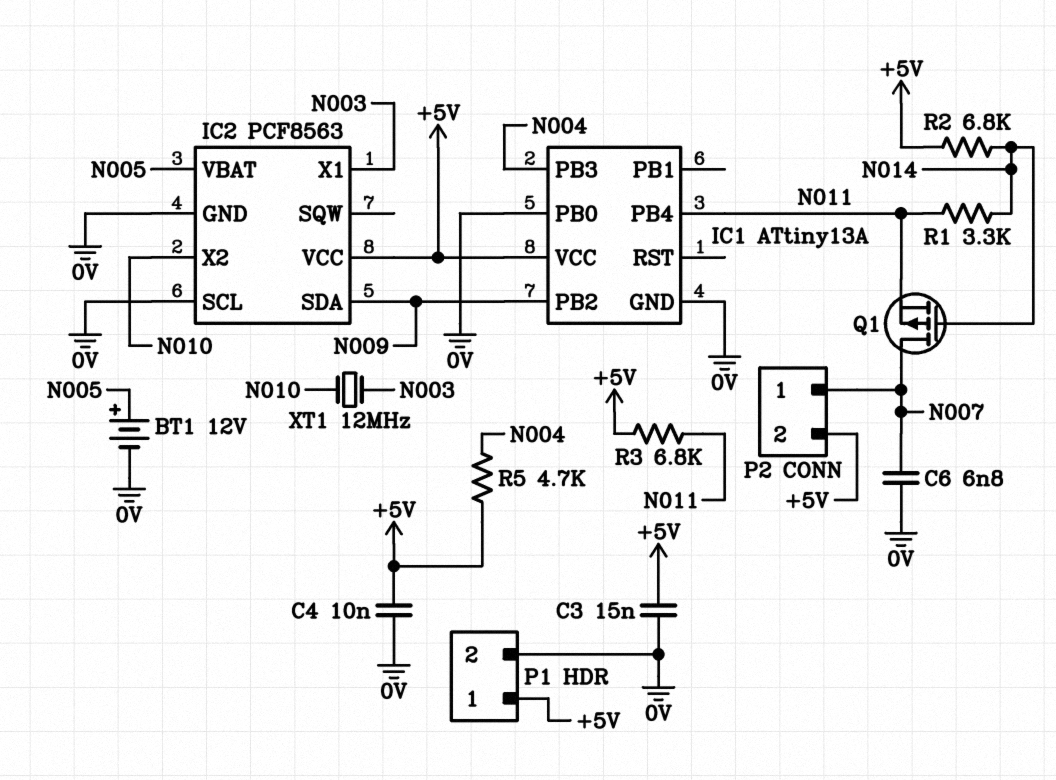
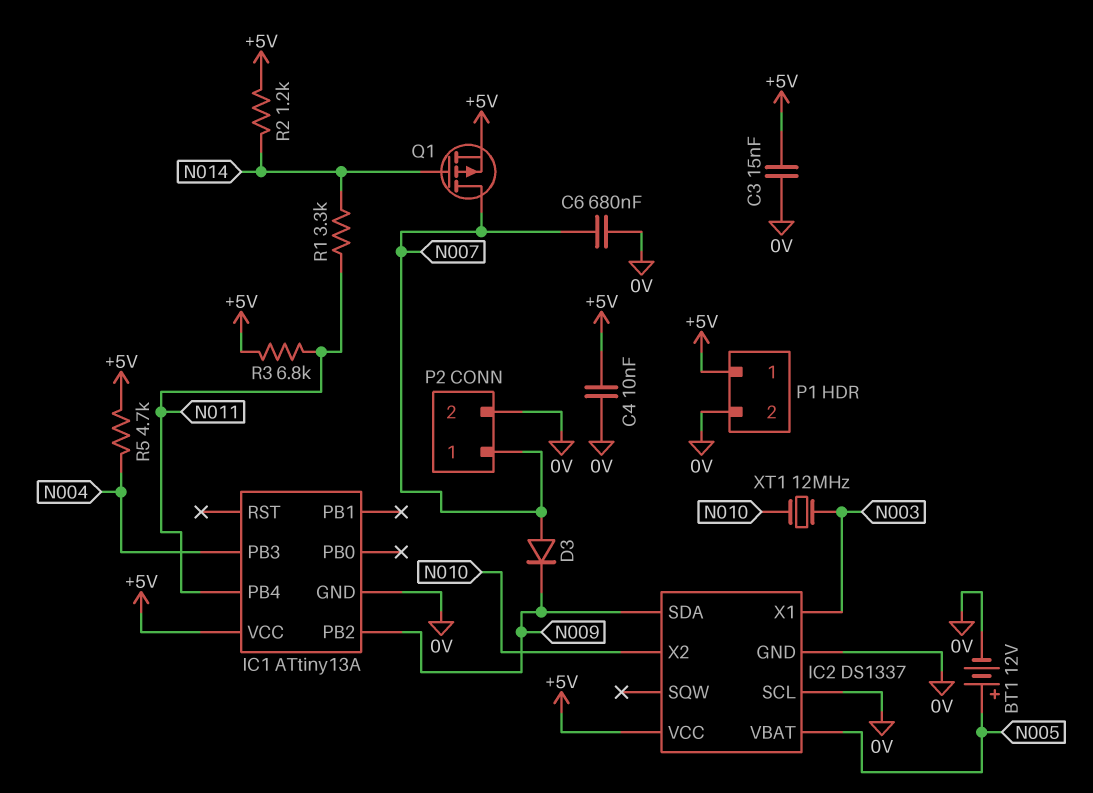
C6: 6.8nF (0V, N007) -> 680nF (0V, N007)
D3: none -> diode (A N007, K N009)
IC1 pin PB0: 0V -> none
IC2: PCF8563 -> DS1337
P2 pin 2: +5V -> 0V
Q1: PMOS (G N014, D N007, S N011) -> PMOS (G N014, D N007, S +5V)
R2: 6.8k (+5V, N014) -> 1.2k (+5V, N014)

